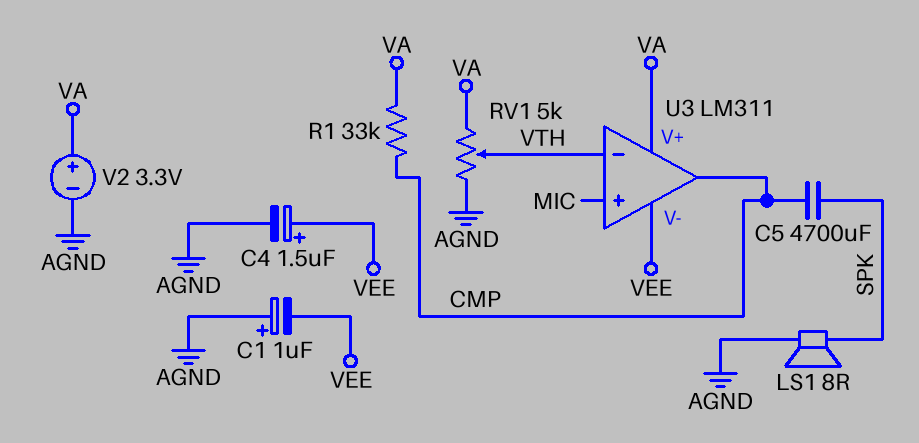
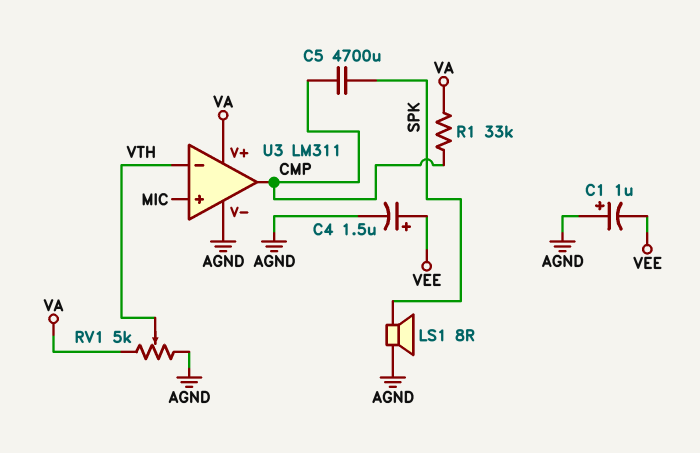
U3 pin V-: VEE -> AGND
V2: 3.3V (plus VA, minus AGND) -> none

